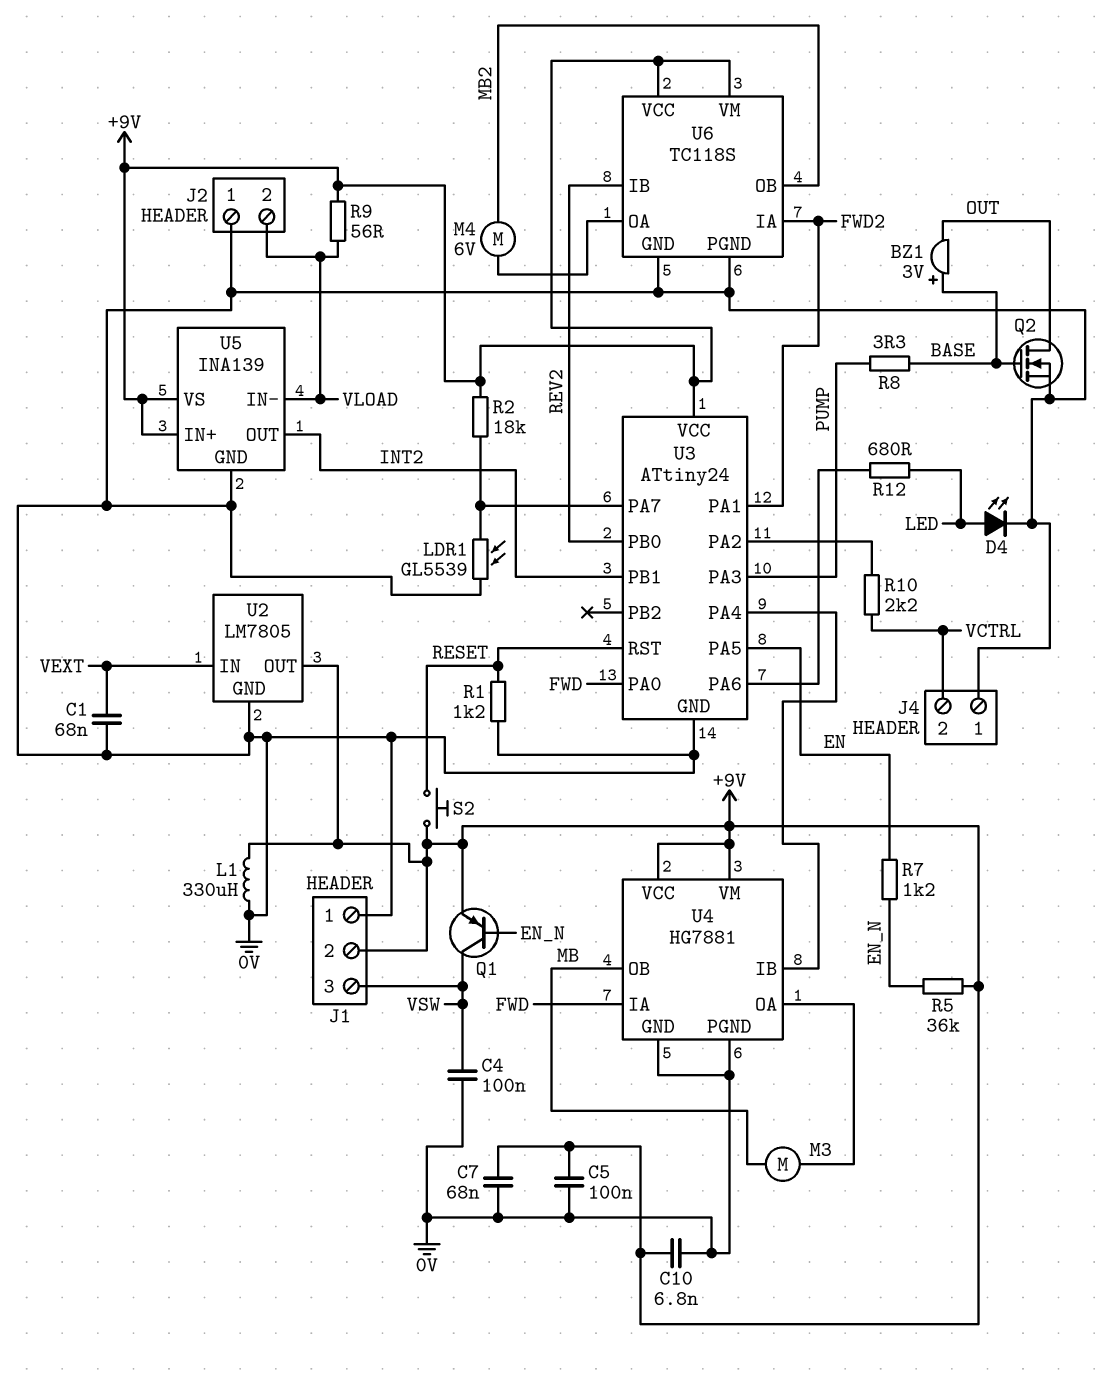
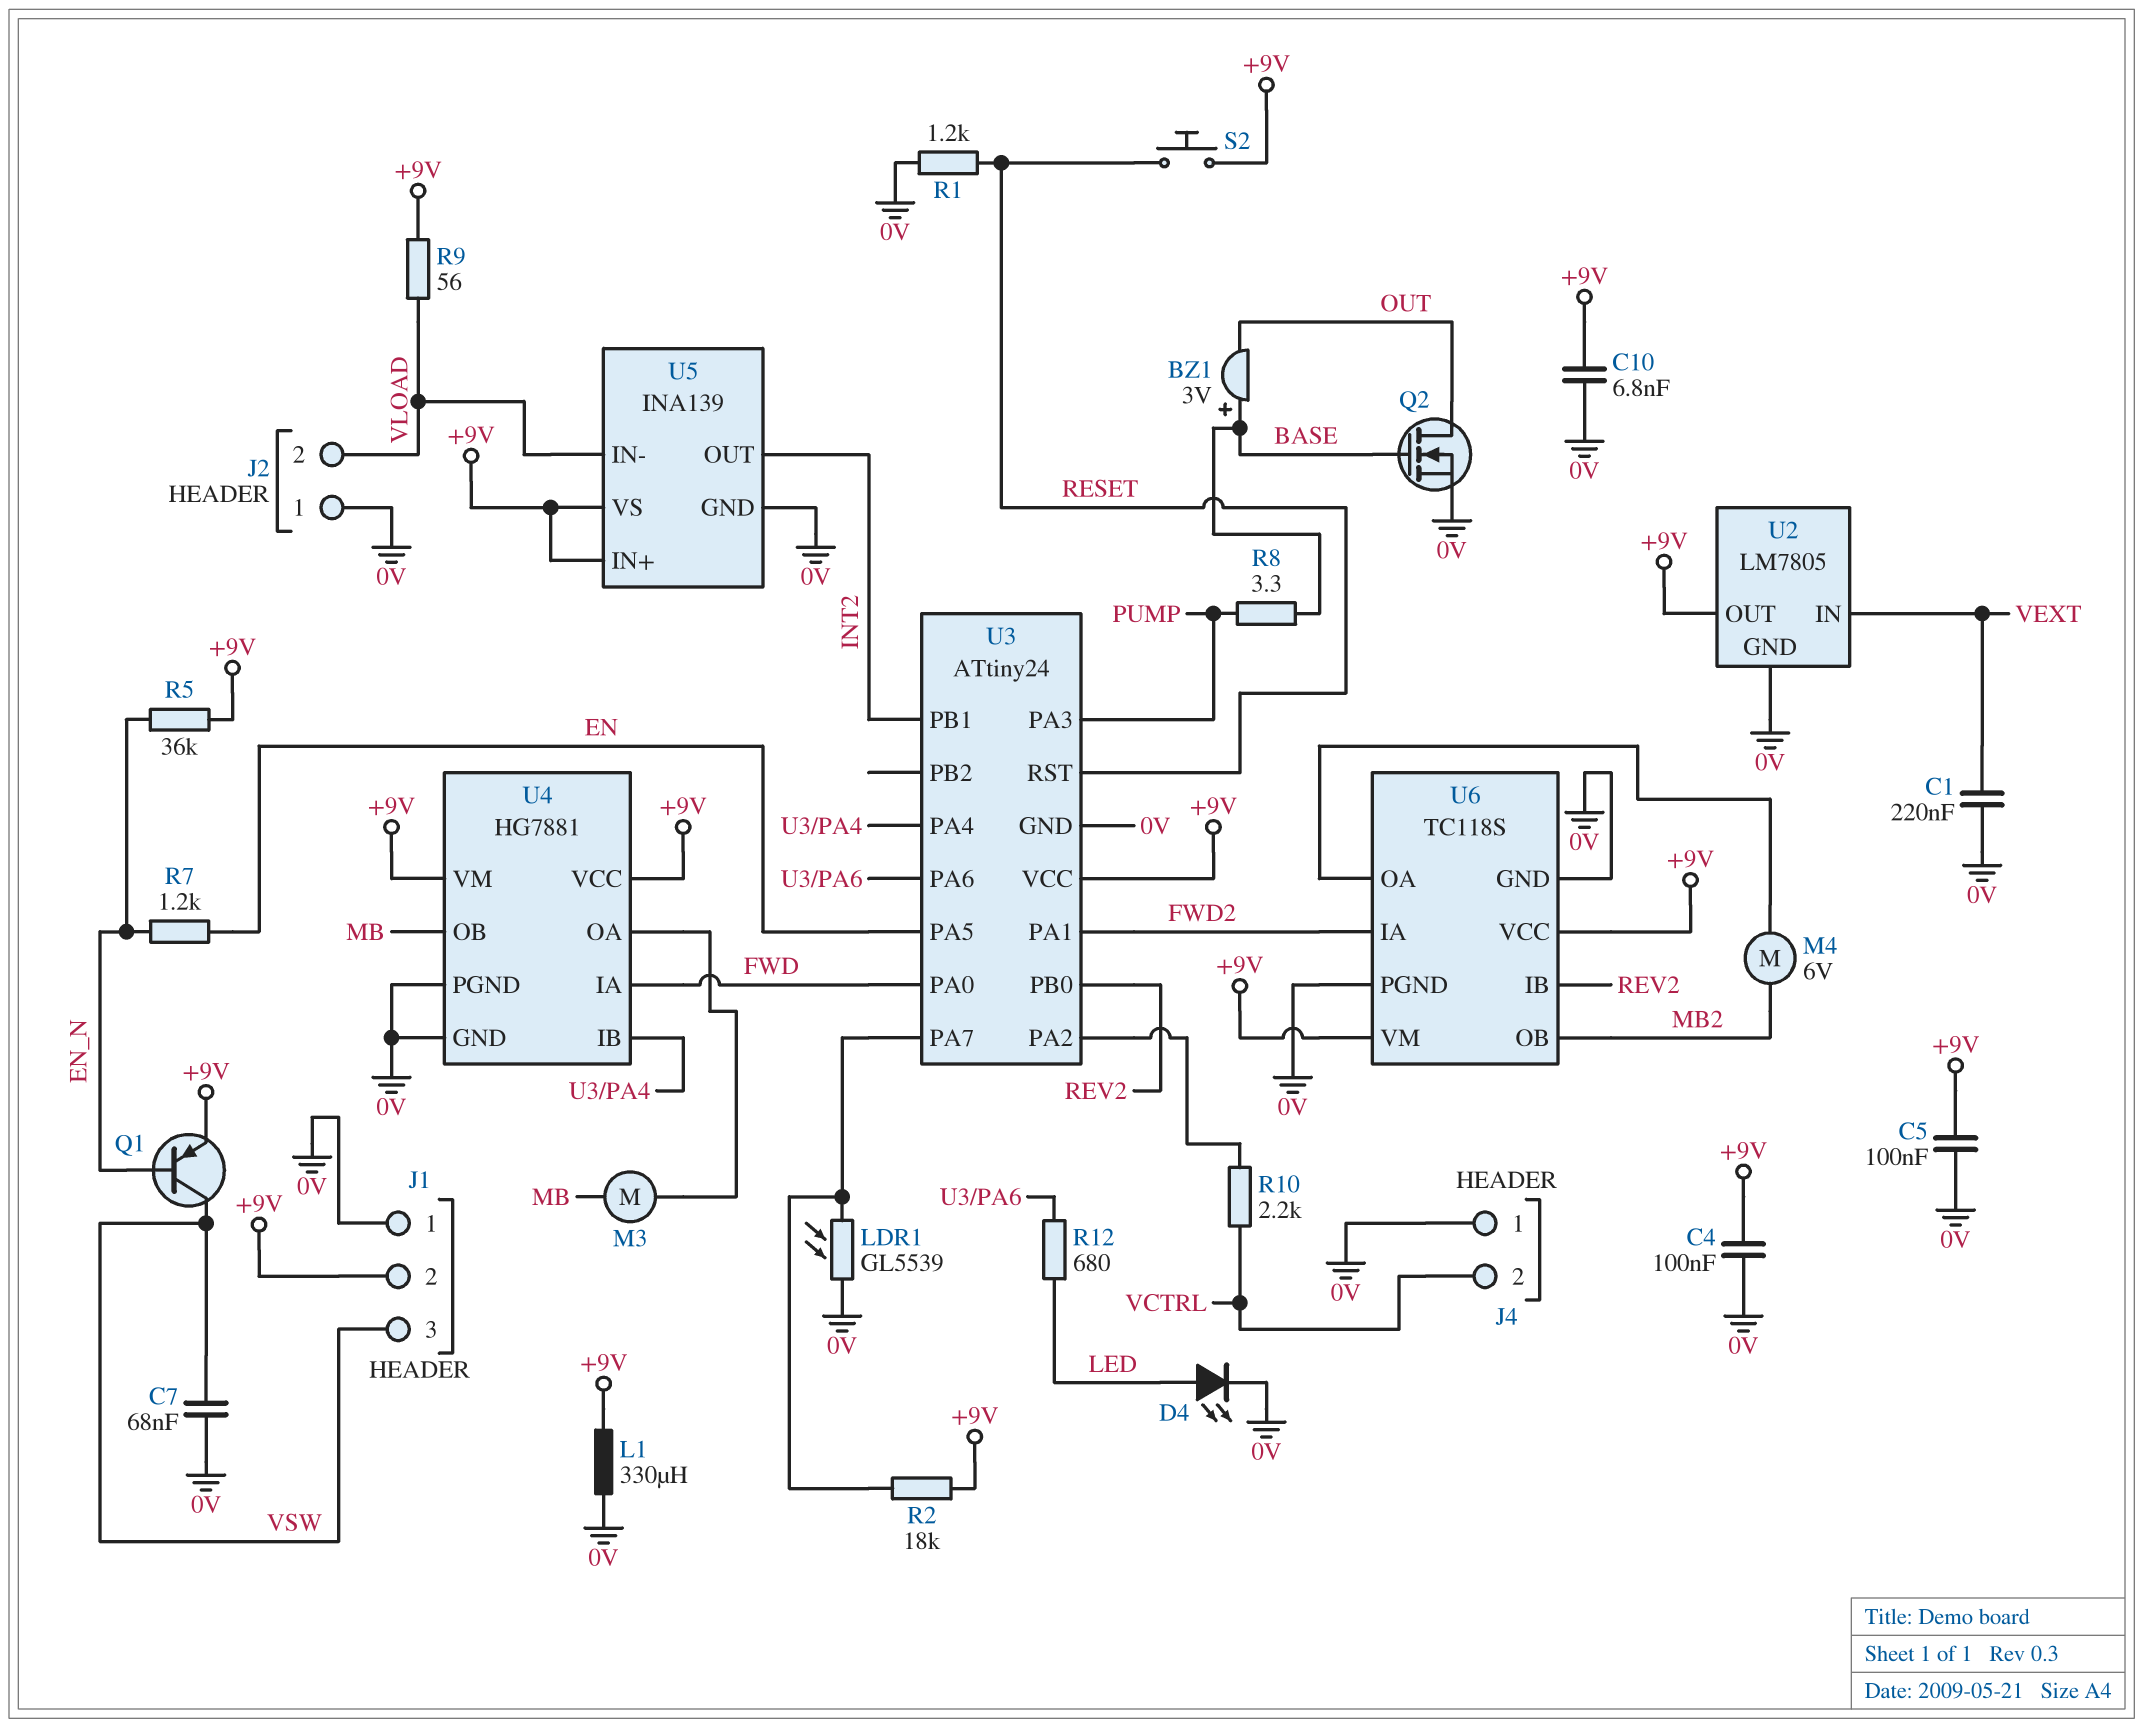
C1: 68nF (0V, VEXT) -> 220nF (0V, VEXT)
C4: 100nF (0V, VSW) -> 100nF (+9V, 0V)
C7: 68nF (+9V, 0V) -> 68nF (0V, VSW)

